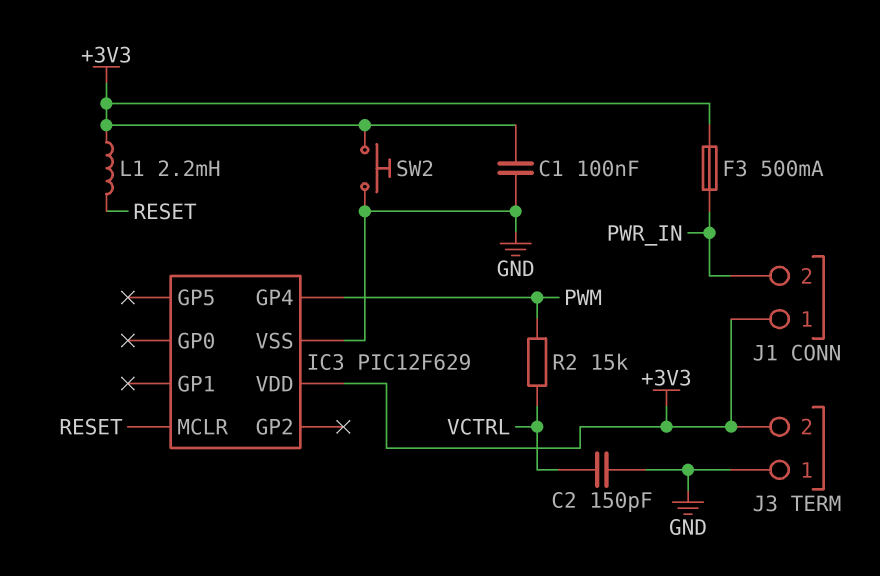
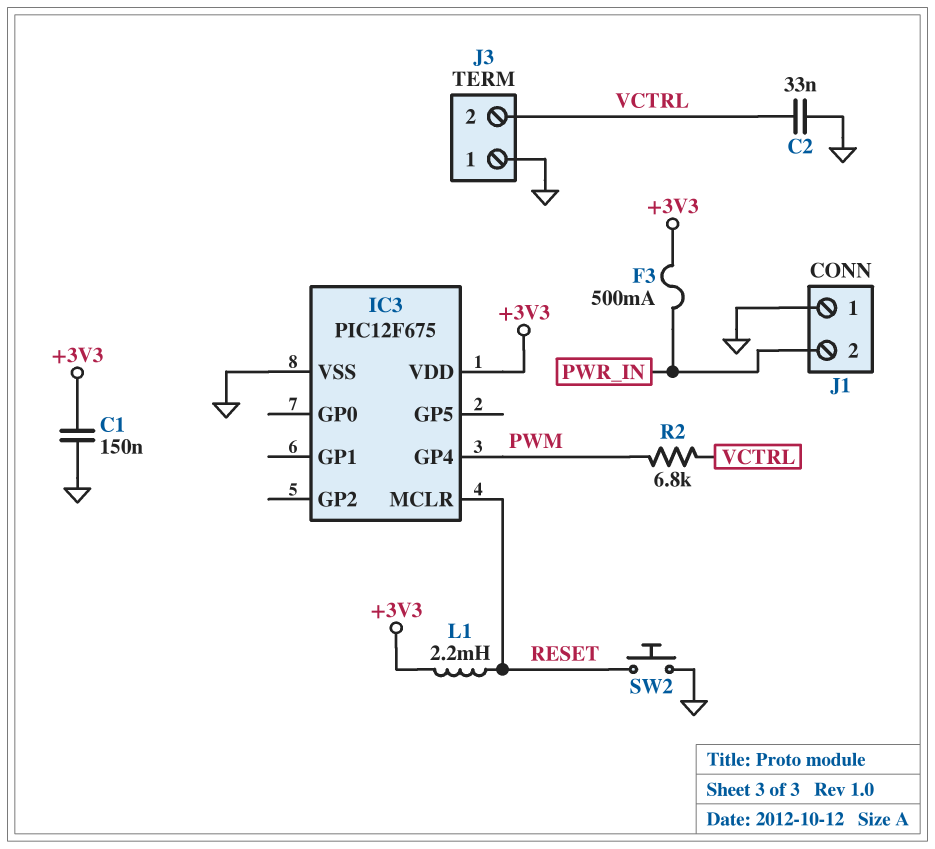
C1: 100nF (+3V3, GND) -> 150nF (+3V3, GND)
C2: 150pF (GND, VCTRL) -> 33nF (GND, VCTRL)
IC3: PIC12F629 -> PIC12F675
J1 pin 1: +3V3 -> GND
J3 pin 2: +3V3 -> VCTRL
R2: 15k (PWM, VCTRL) -> 6.8k (PWM, VCTRL)
SW2: button (+3V3, GND) -> button (GND, RESET)

